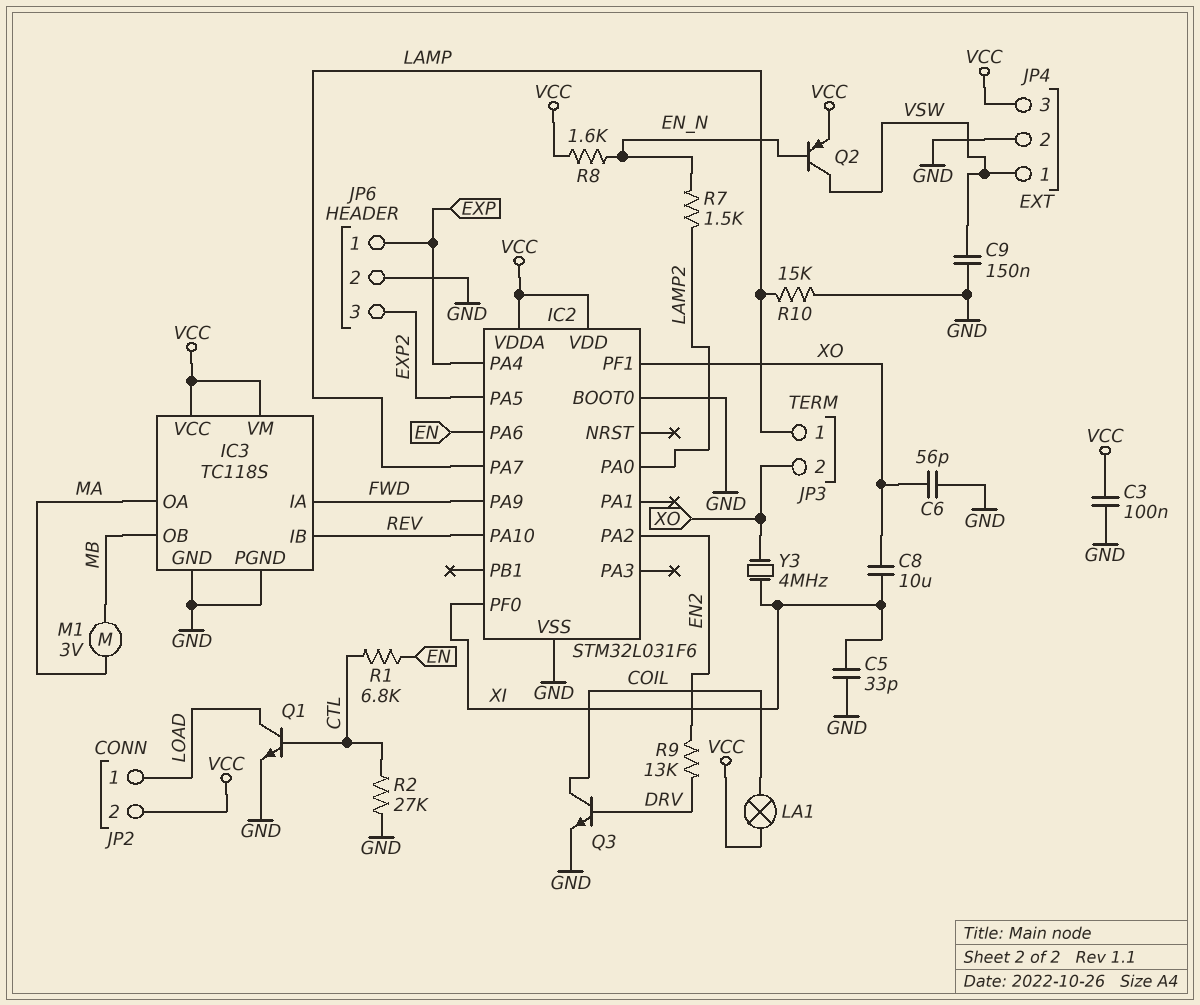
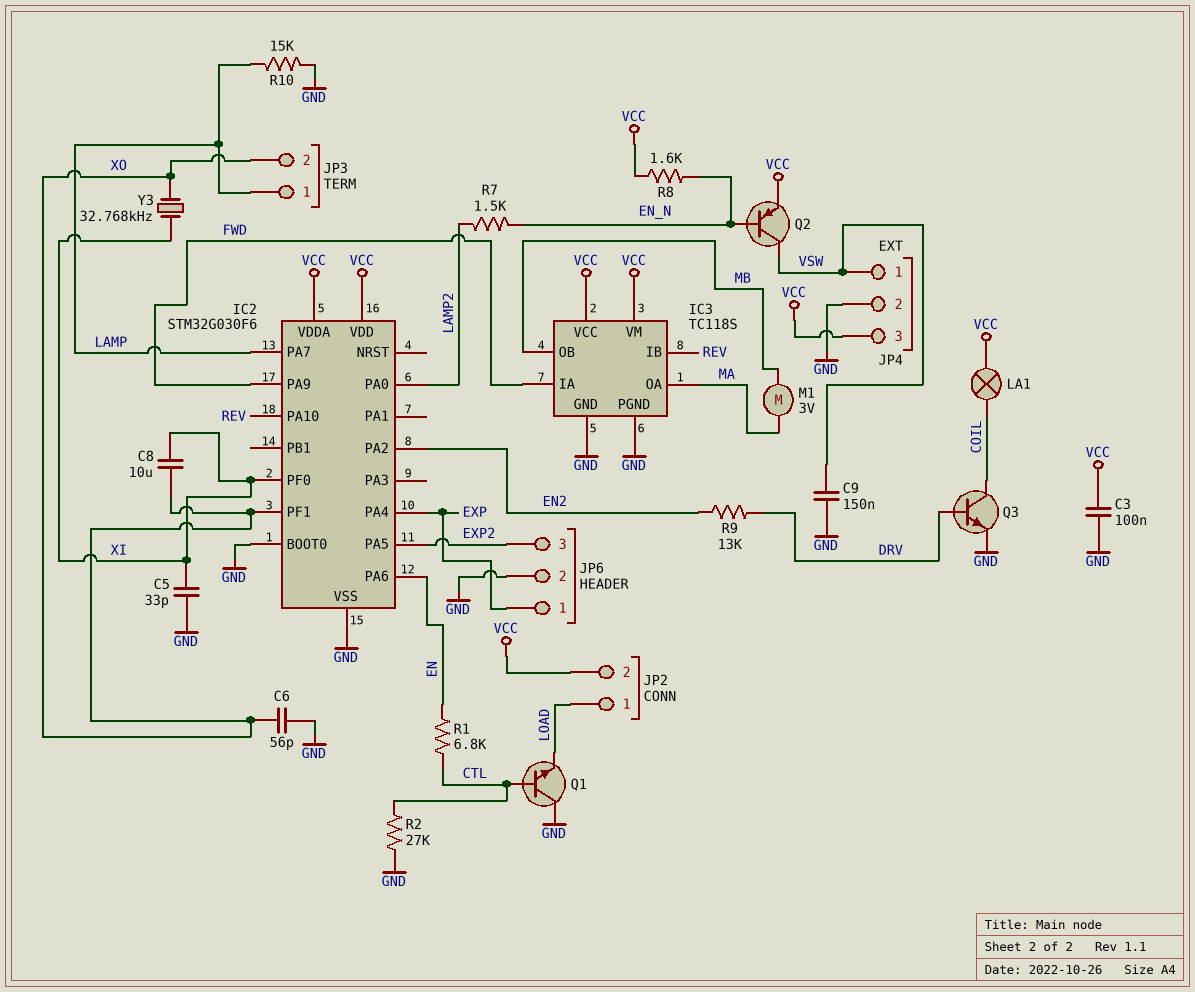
IC2: STM32L031F6 -> STM32G030F6
Q1: NPN (B CTL, C LOAD, E GND) -> NPN (B CTL, C GND, E LOAD)
Y3: 4MHz (XI, XO) -> 32.768kHz (XI, XO)

